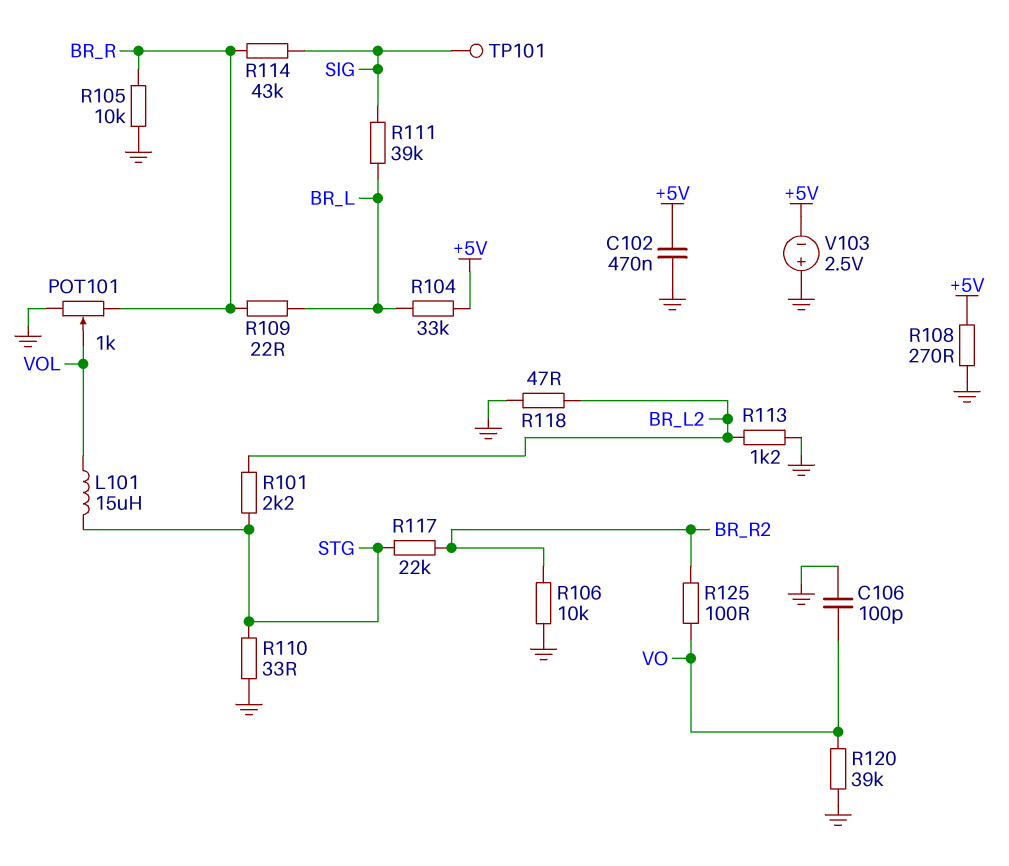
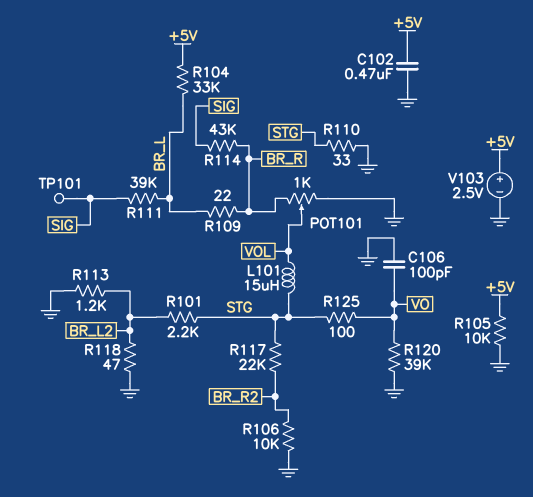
R105: 10k (BR_R, GND) -> 10k (+5V, GND)
R108: 270 (+5V, GND) -> none
R125: 100 (BR_R2, VO) -> 100 (STG, VO)
V103: 2.5V (plus GND, minus +5V) -> 2.5V (plus +5V, minus GND)

